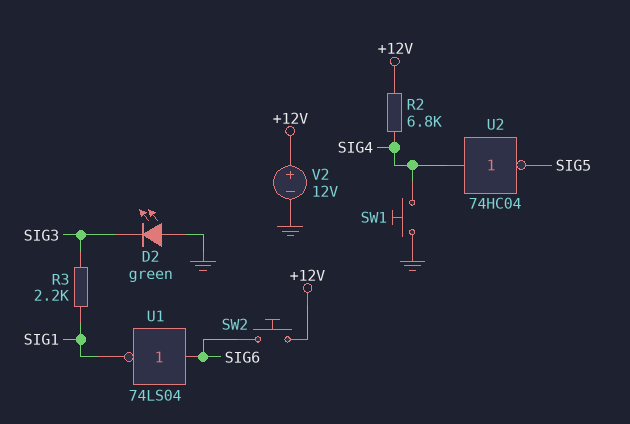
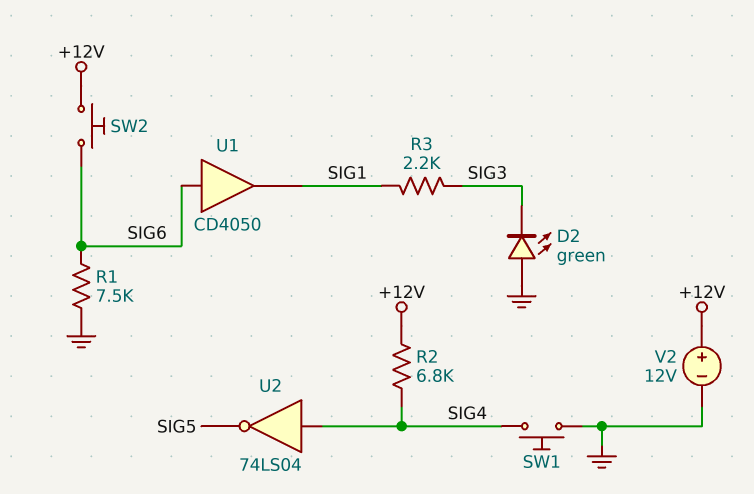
R1: none -> 7.5k (GND, SIG6)
U1: NOT 74LS04 (in SIG6, out SIG1) -> buffer CD4050 (in SIG6, out SIG1)
U2: NOT 74HC04 (in SIG4, out SIG5) -> NOT 74LS04 (in SIG4, out SIG5)

